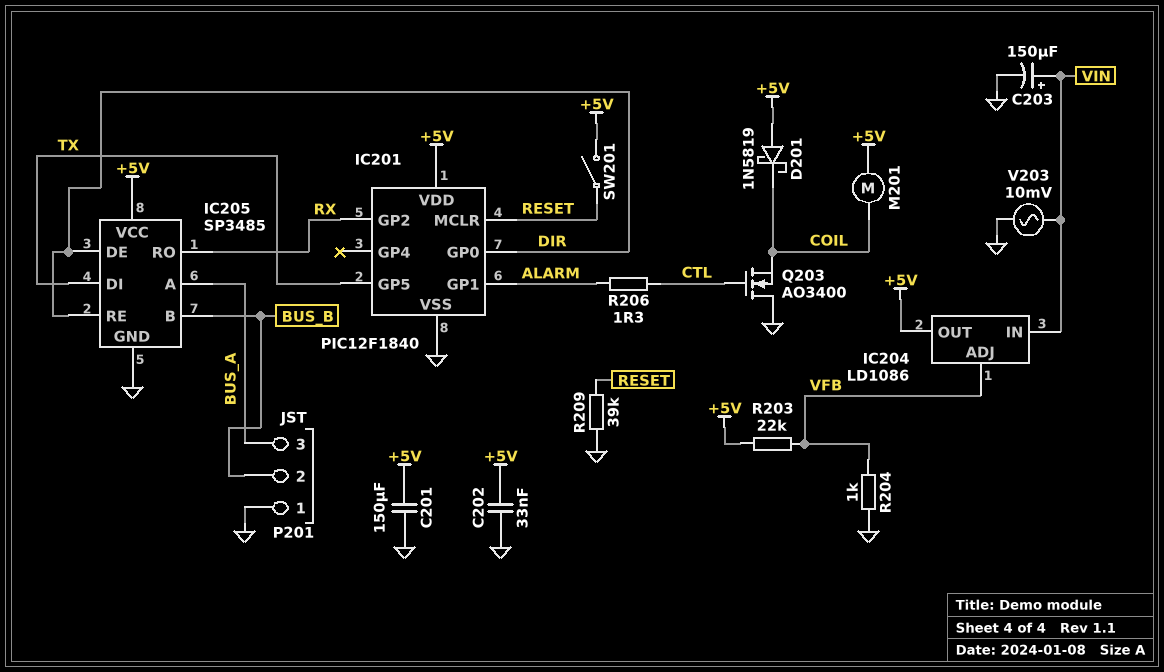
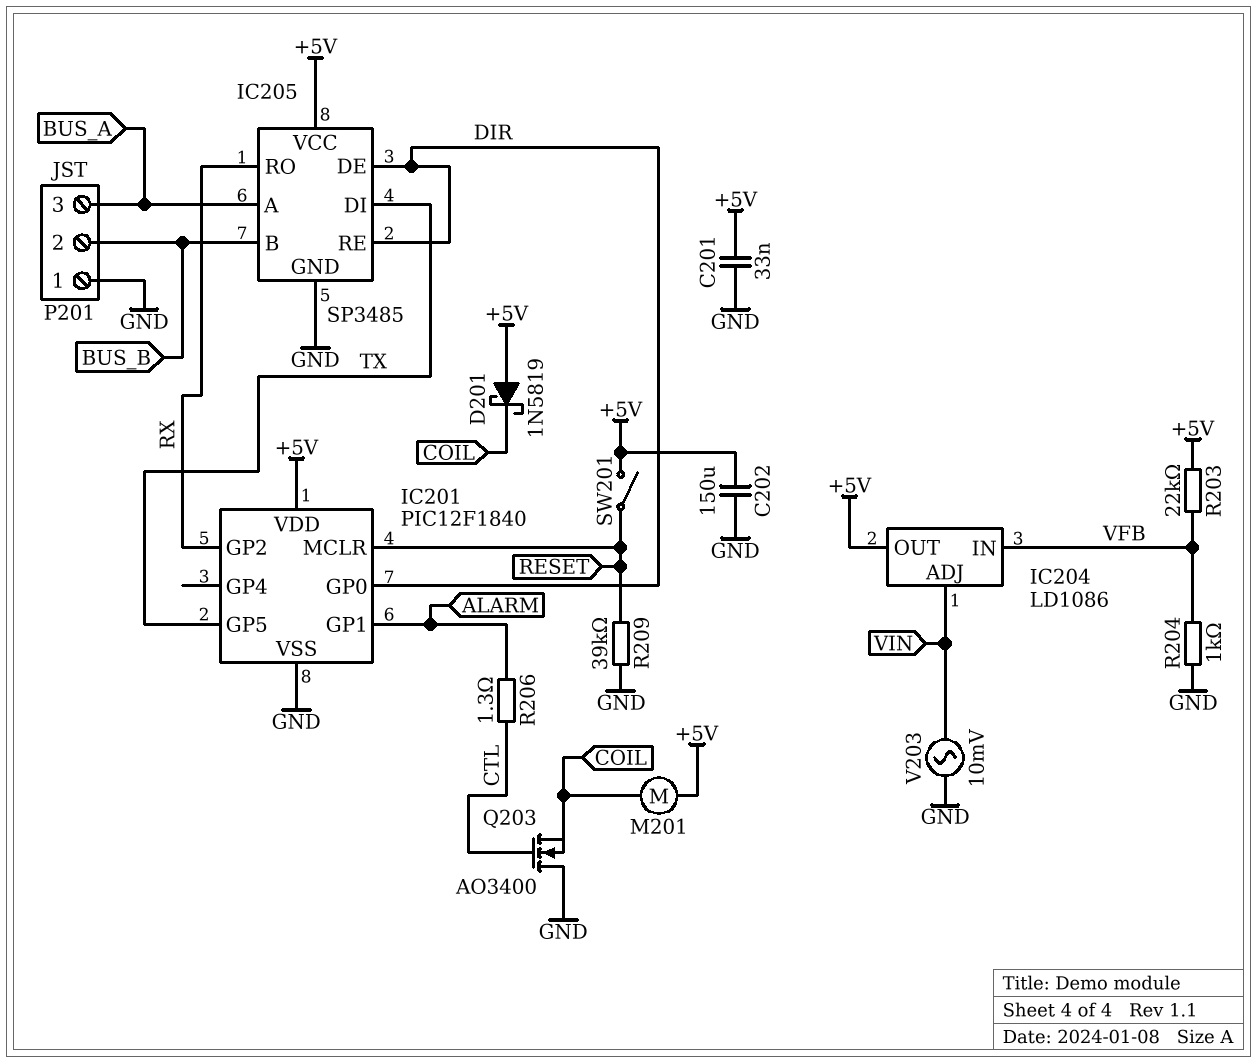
C201: 150uF (+5V, GND) -> 33nF (+5V, GND)
C202: 33nF (+5V, GND) -> 150uF (+5V, GND)
C203: 150uF (plus VIN, minus GND) -> none
IC204 pin ADJ: VFB -> VIN
IC204 pin IN: VIN -> VFB

